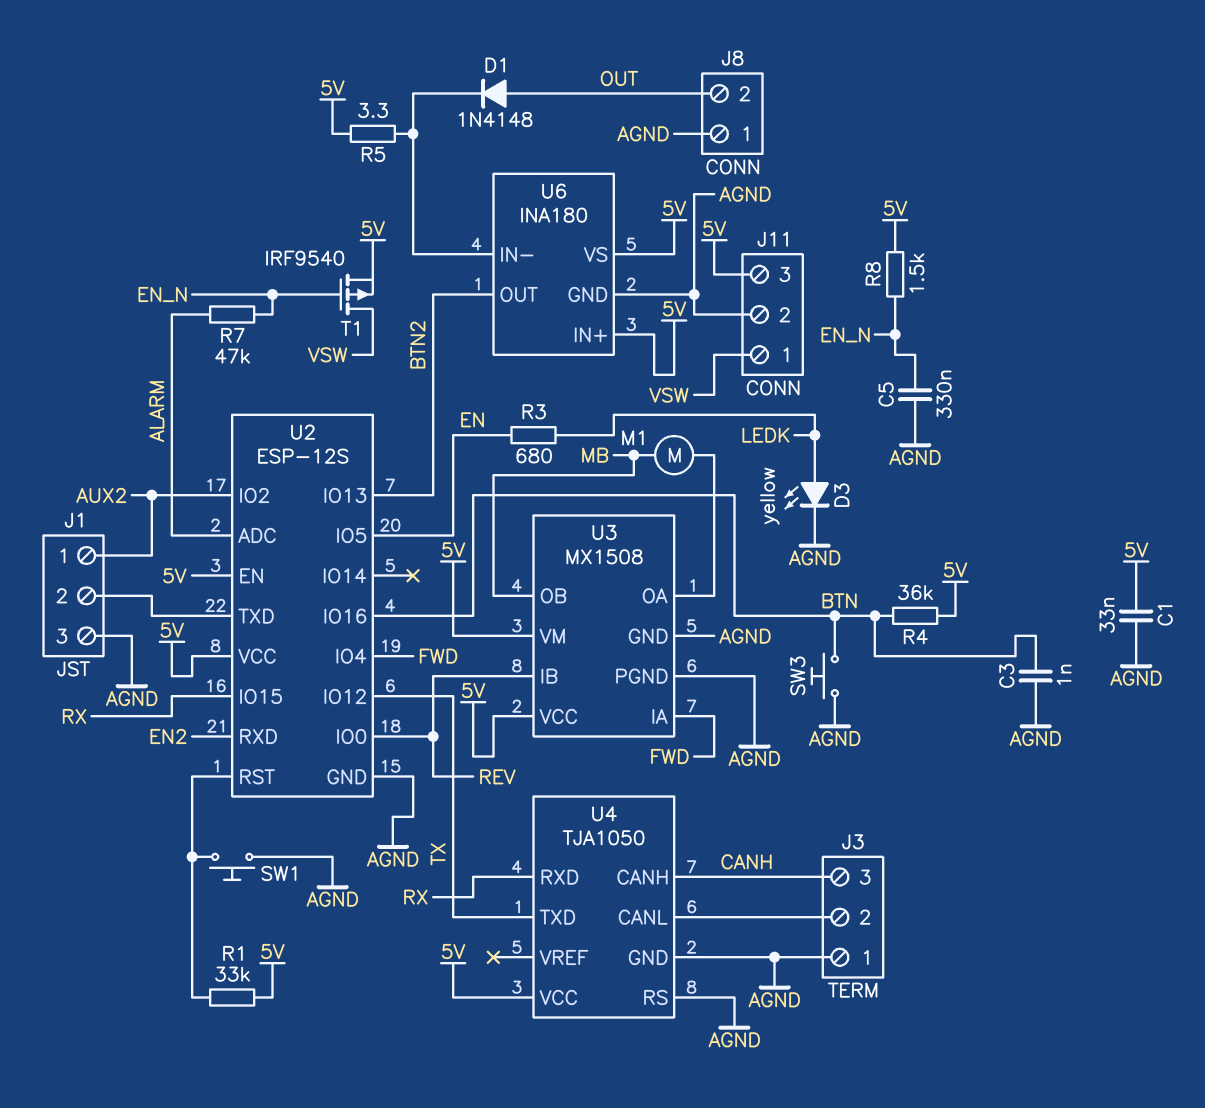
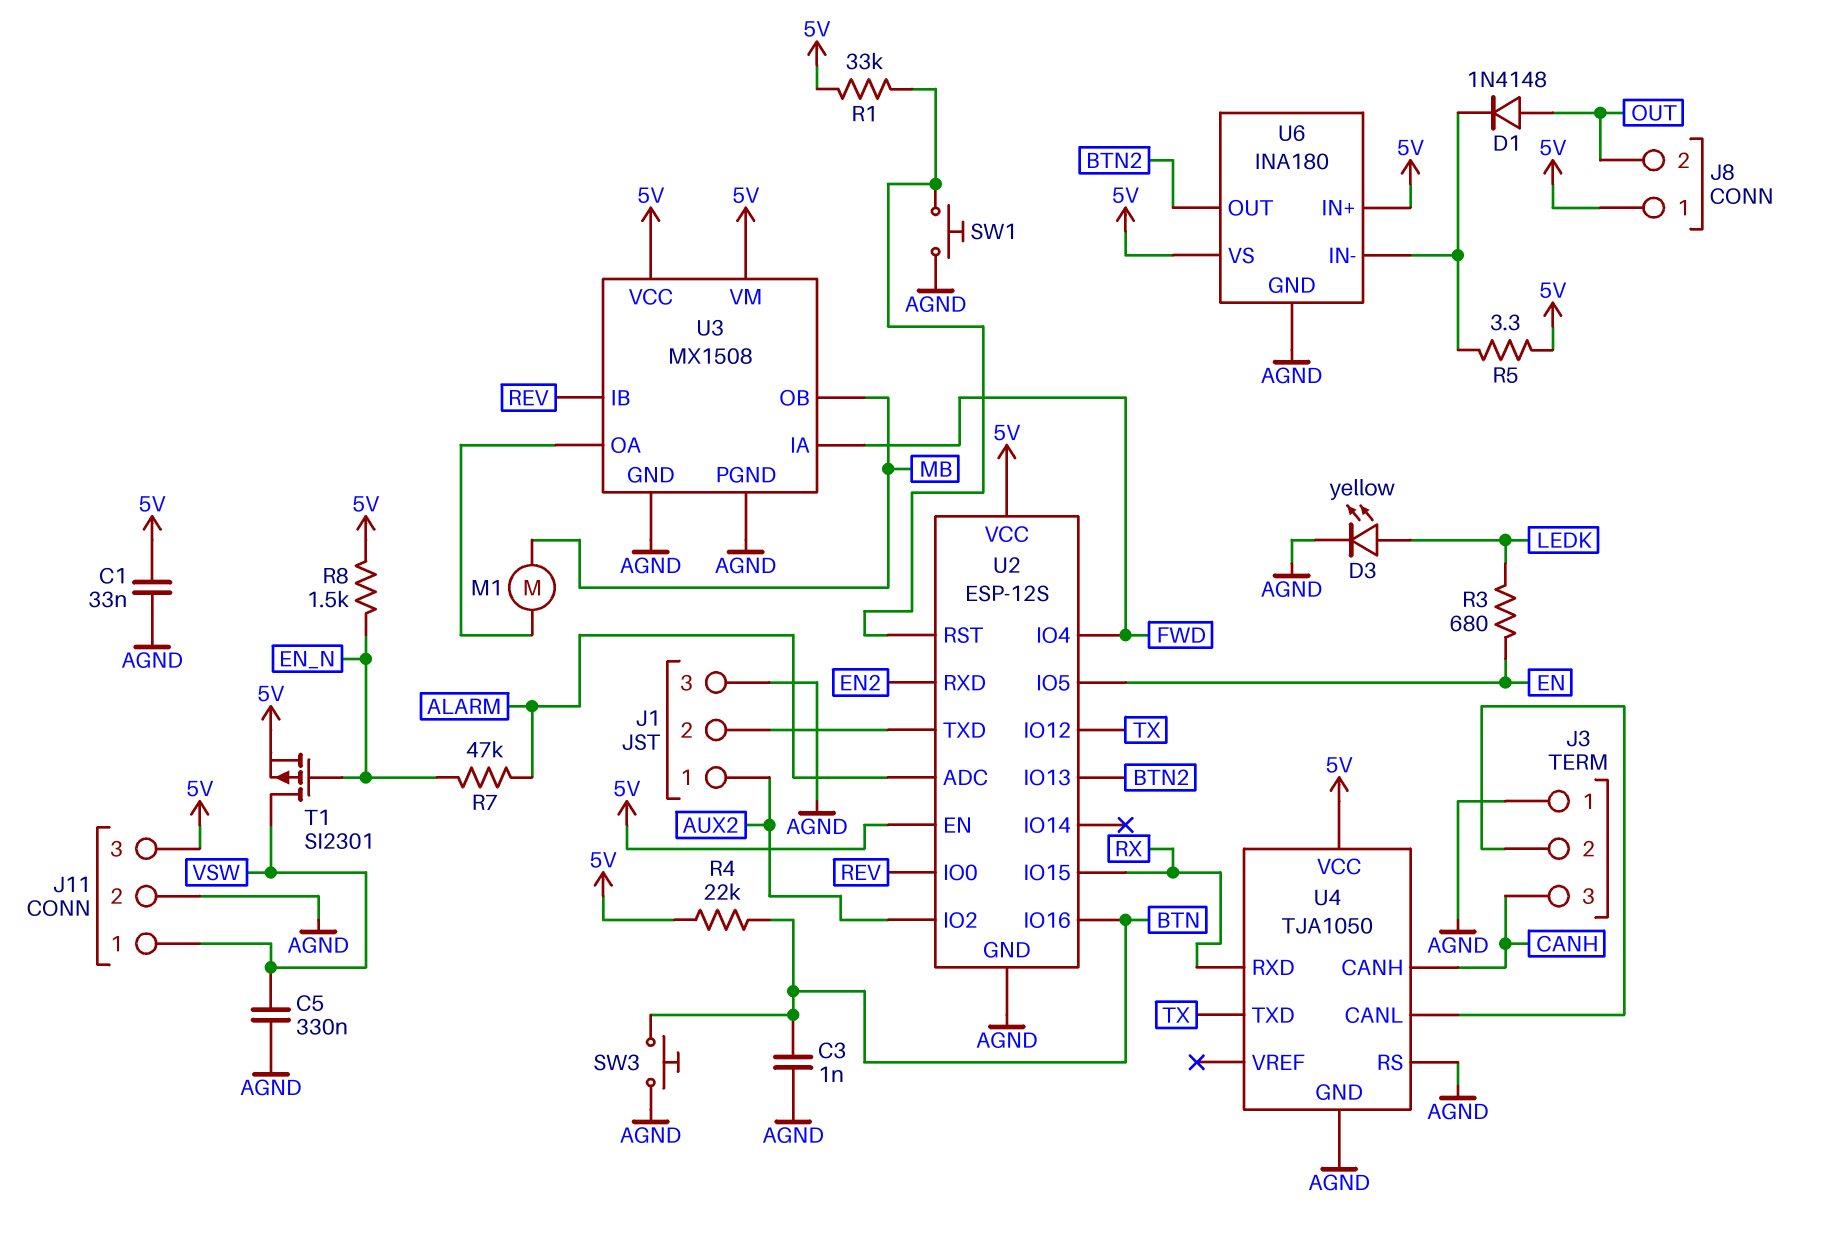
C5: 330nF (AGND, EN_N) -> 330nF (AGND, VSW)
J8 pin 1: AGND -> 5V
R4: 36k (5V, BTN) -> 22k (5V, BTN)
T1: PMOS IRF9540 (G EN_N, D VSW, S 5V) -> PMOS SI2301 (G EN_N, D VSW, S 5V)

